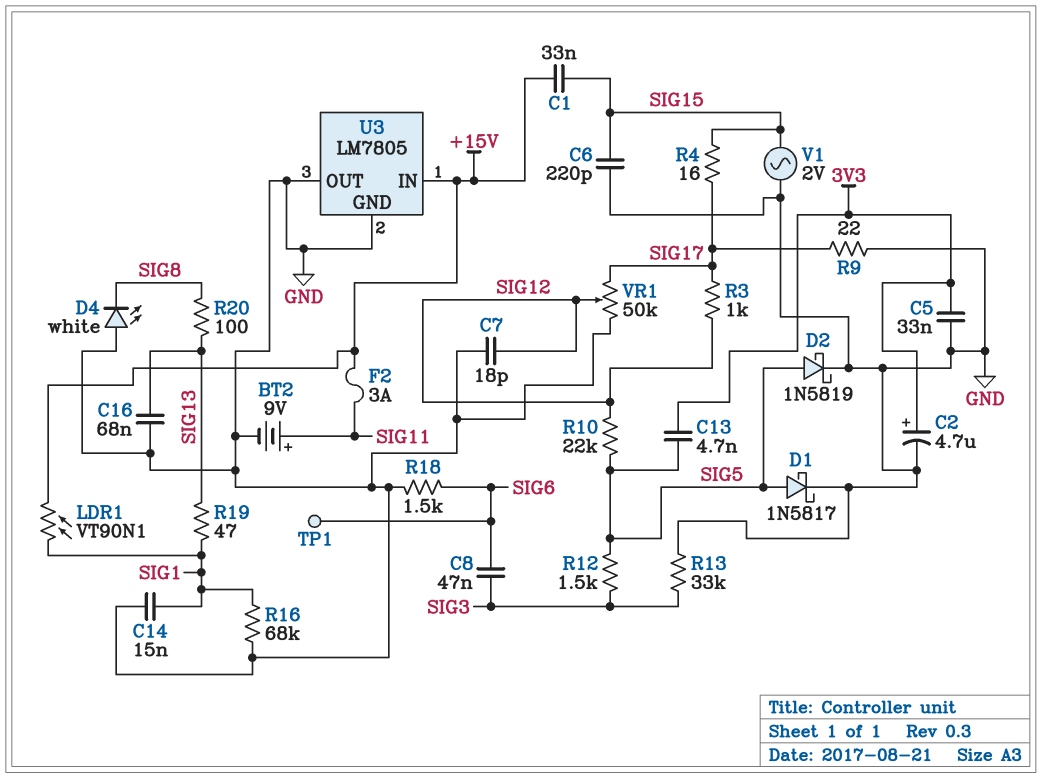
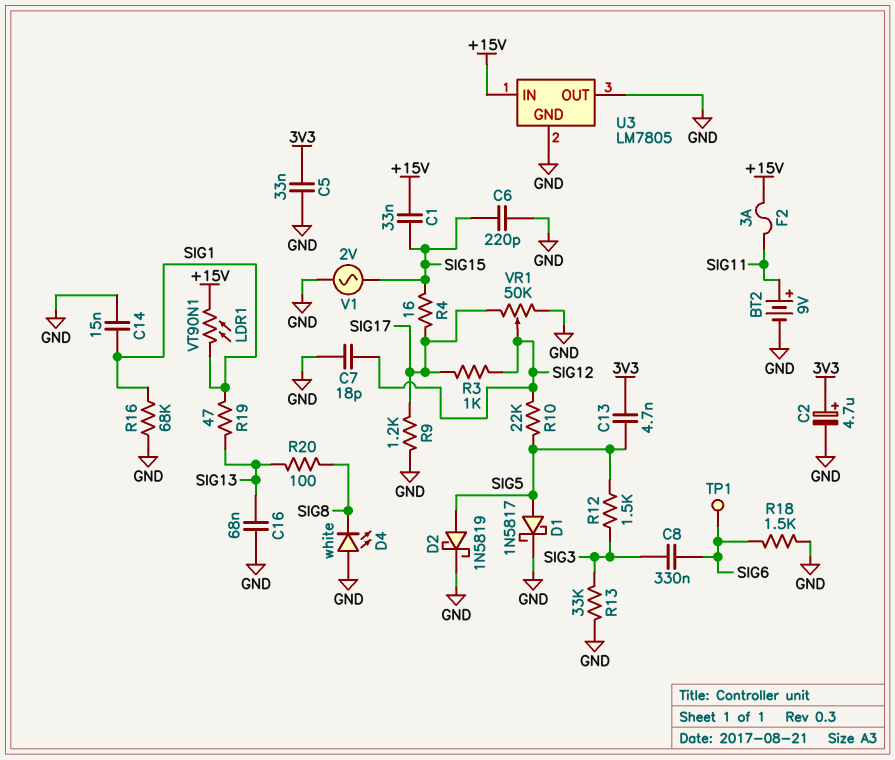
C8: 47nF (SIG3, SIG6) -> 330nF (SIG3, SIG6)
R9: 22 (GND, SIG17) -> 1.2k (GND, SIG17)

